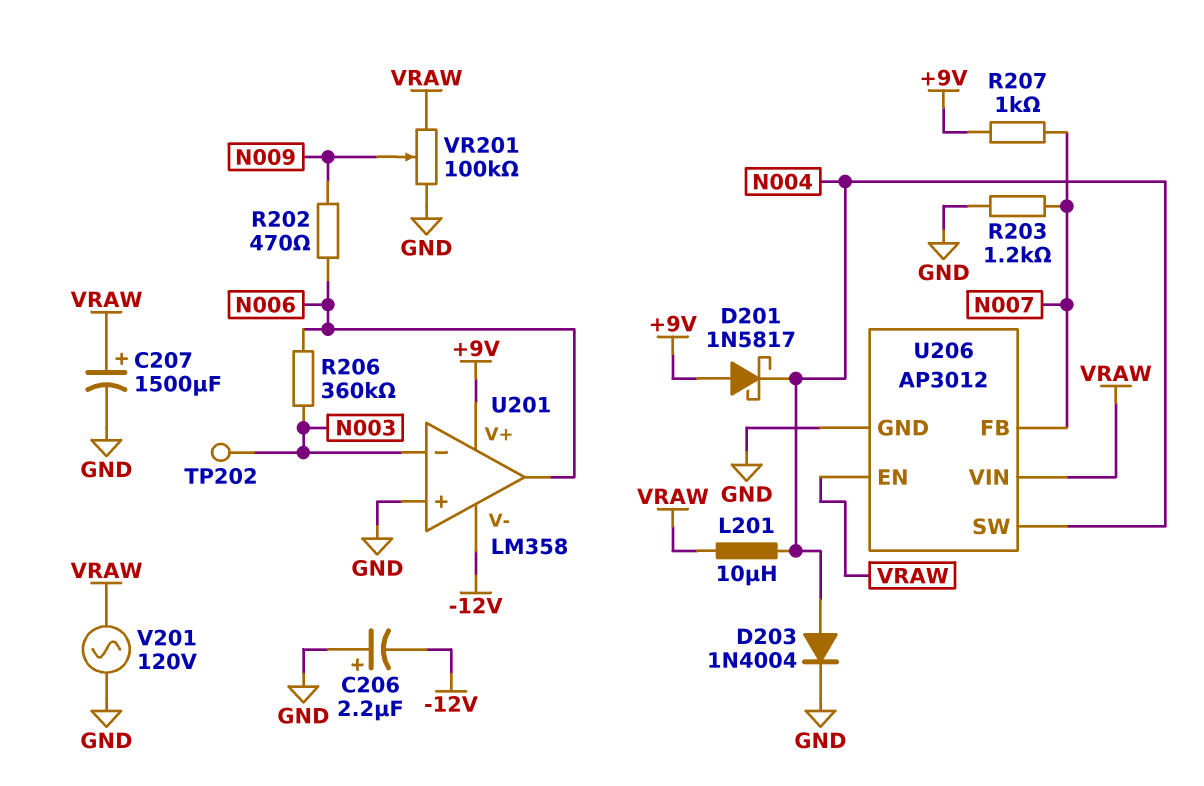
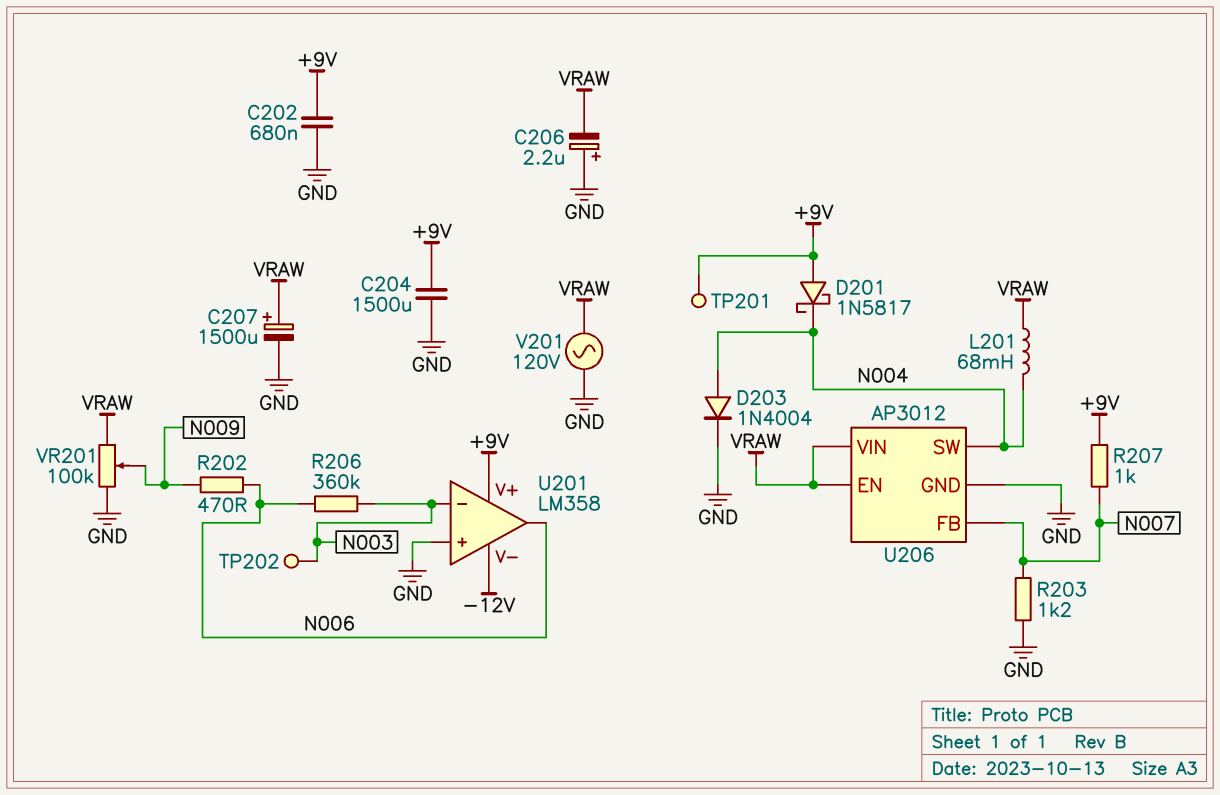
C202: none -> 680nF (+9V, GND)
C204: none -> 1500uF (+9V, GND)
C206: 2.2uF (plus GND, minus -12V) -> 2.2uF (plus GND, minus VRAW)
L201: 10uH (N004, VRAW) -> 68mH (N004, VRAW)
TP201: none -> test point (+9V)

